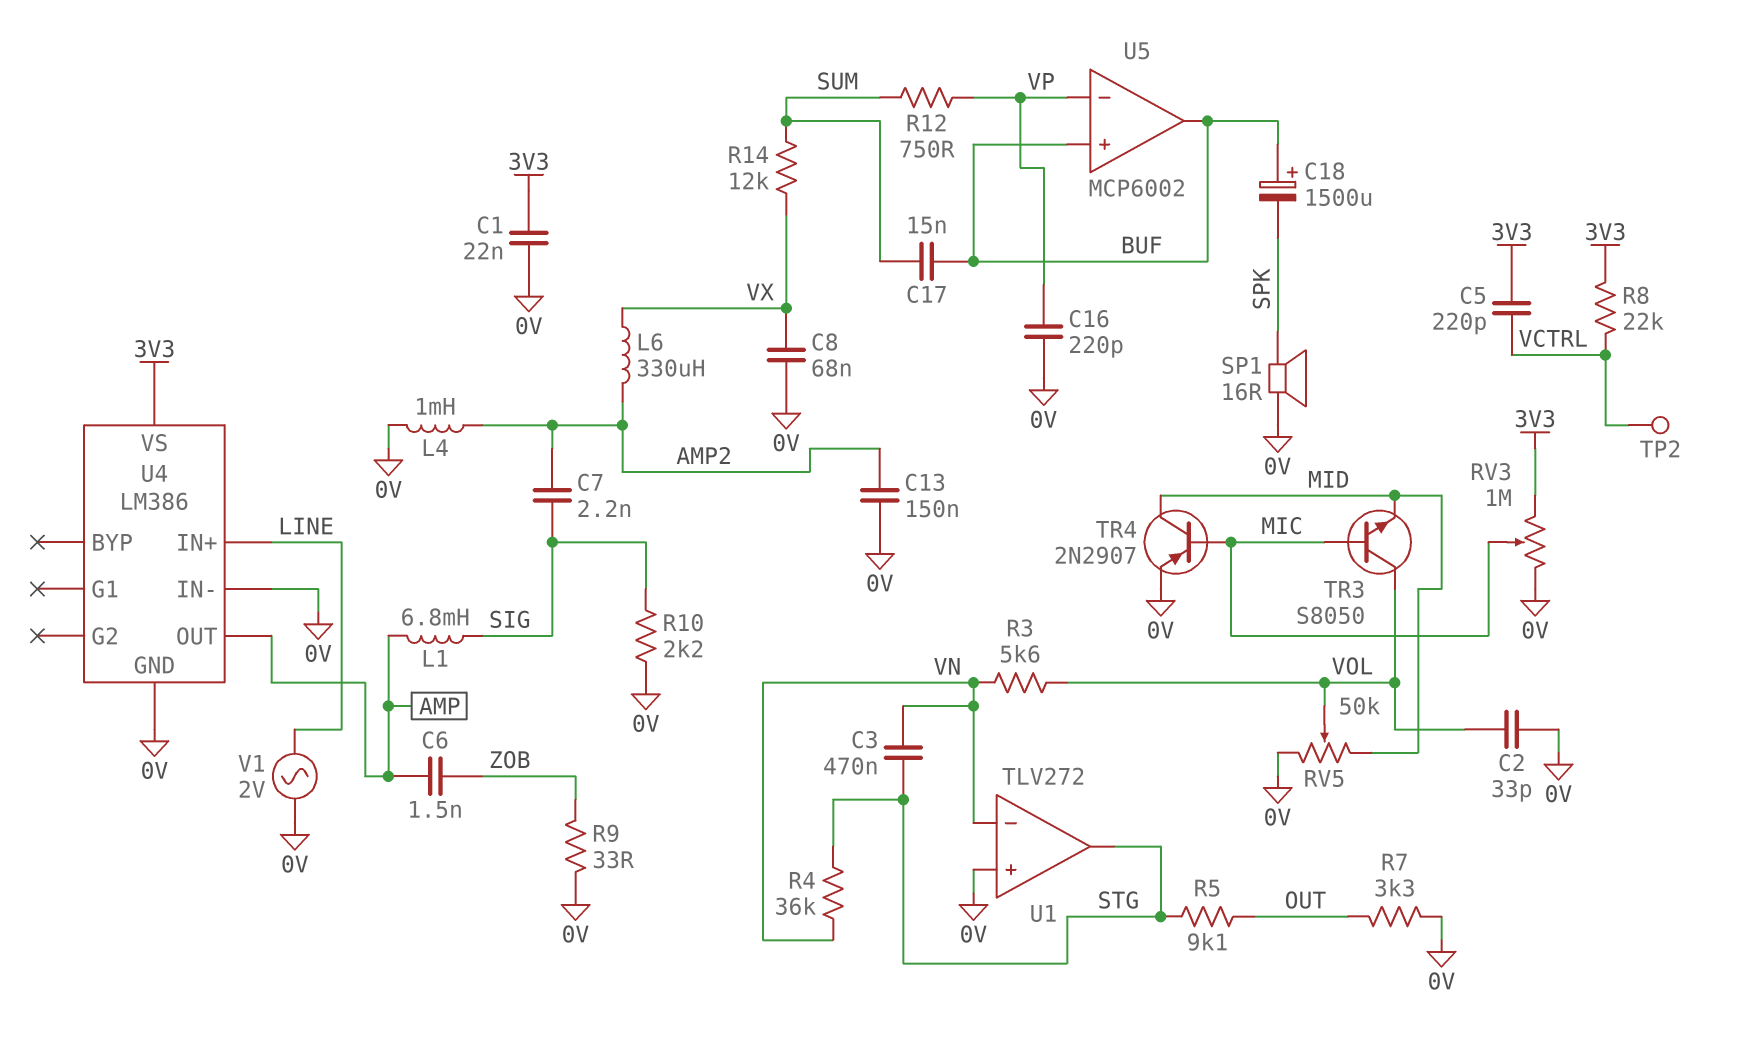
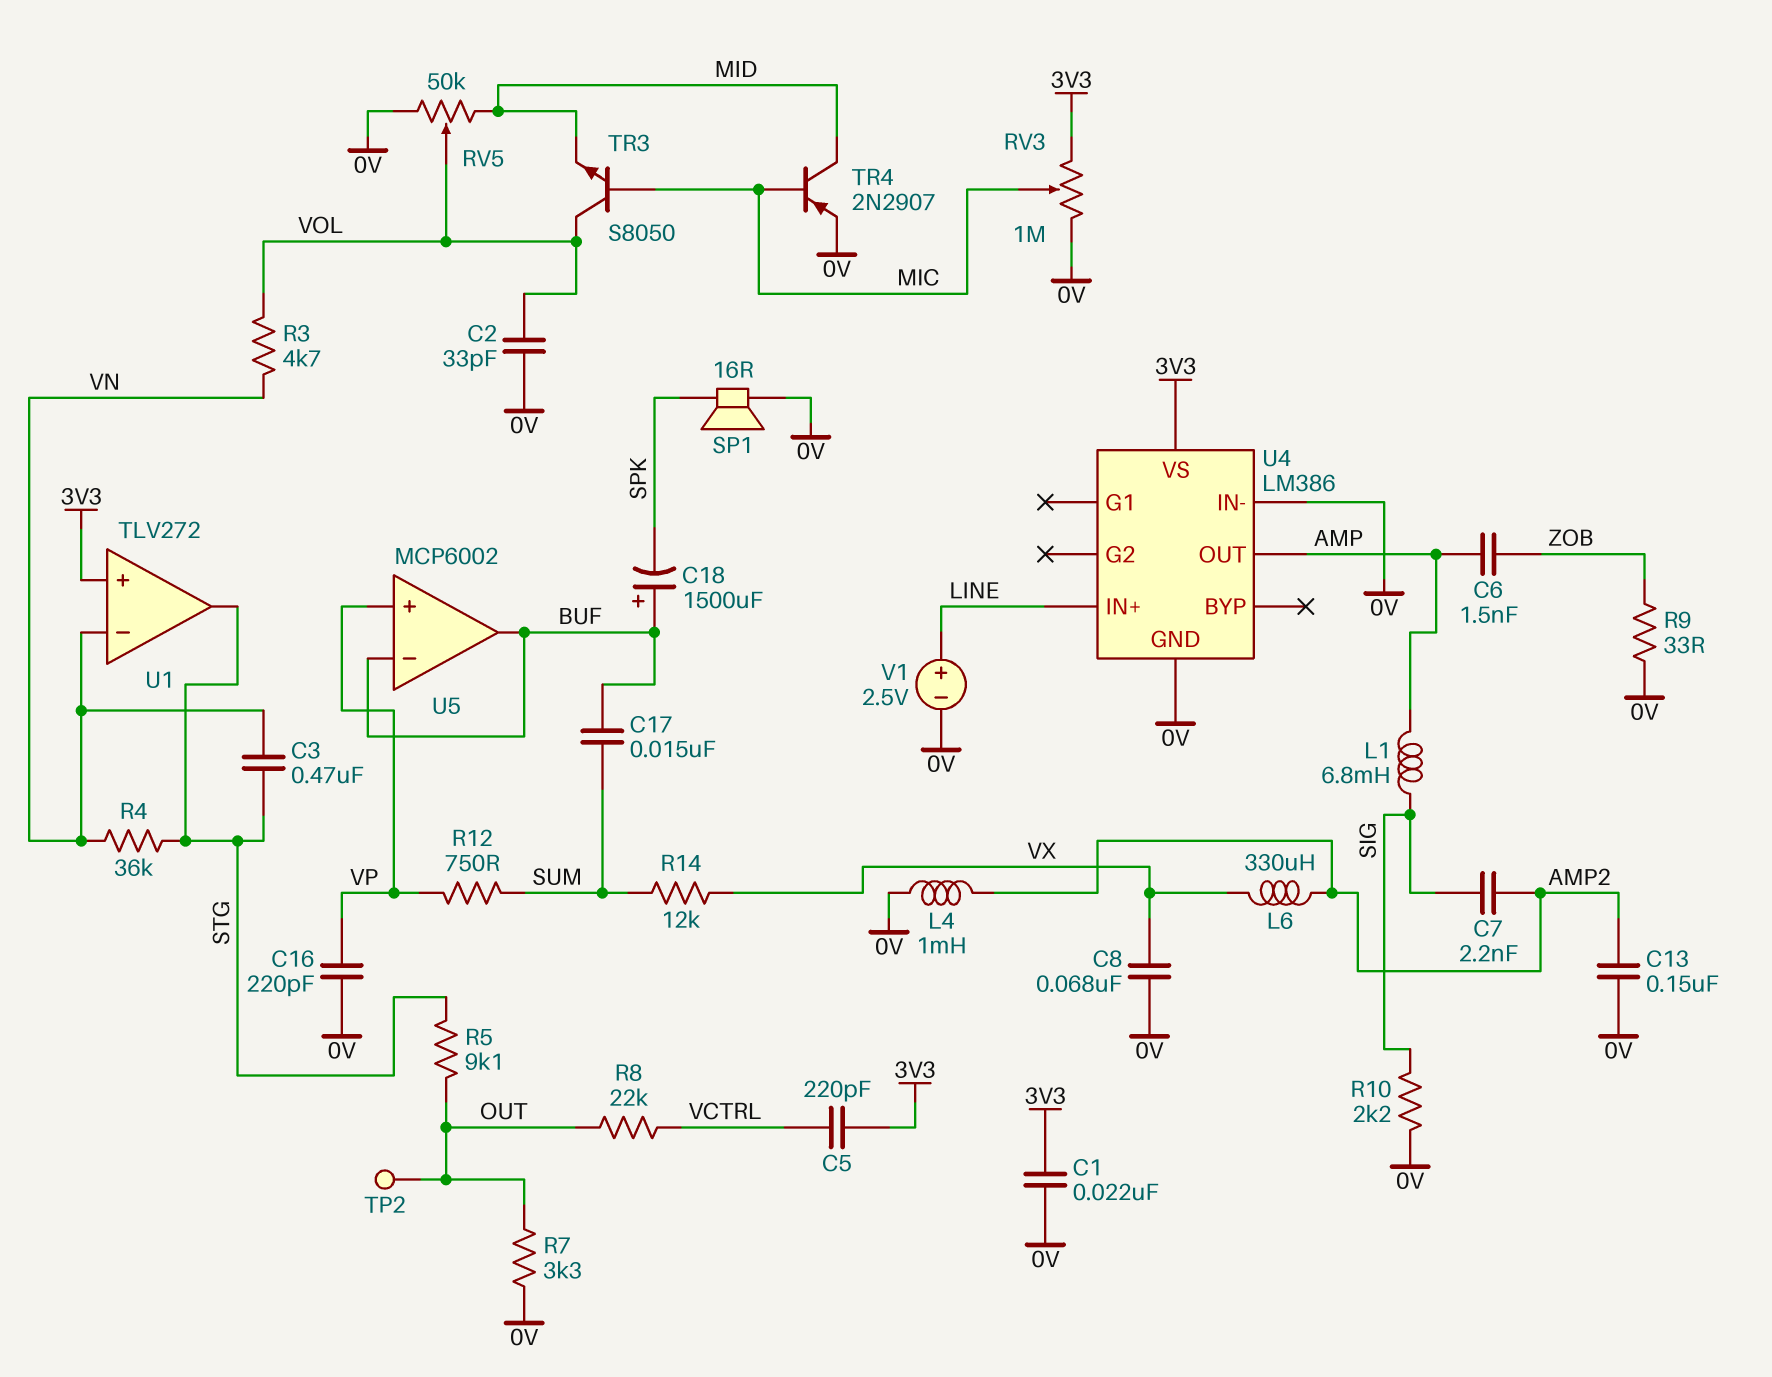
R3: 5.6k (VN, VOL) -> 4.7k (VN, VOL)
R8: 22k (3V3, VCTRL) -> 22k (OUT, VCTRL)
TP2: test point (VCTRL) -> test point (OUT)
U1 pin in+: 0V -> 3V3
U5 pin in+: BUF -> VP
U5 pin in-: VP -> BUF
V1: AC 2V (0V, LINE) -> 2.5V (plus LINE, minus 0V)

